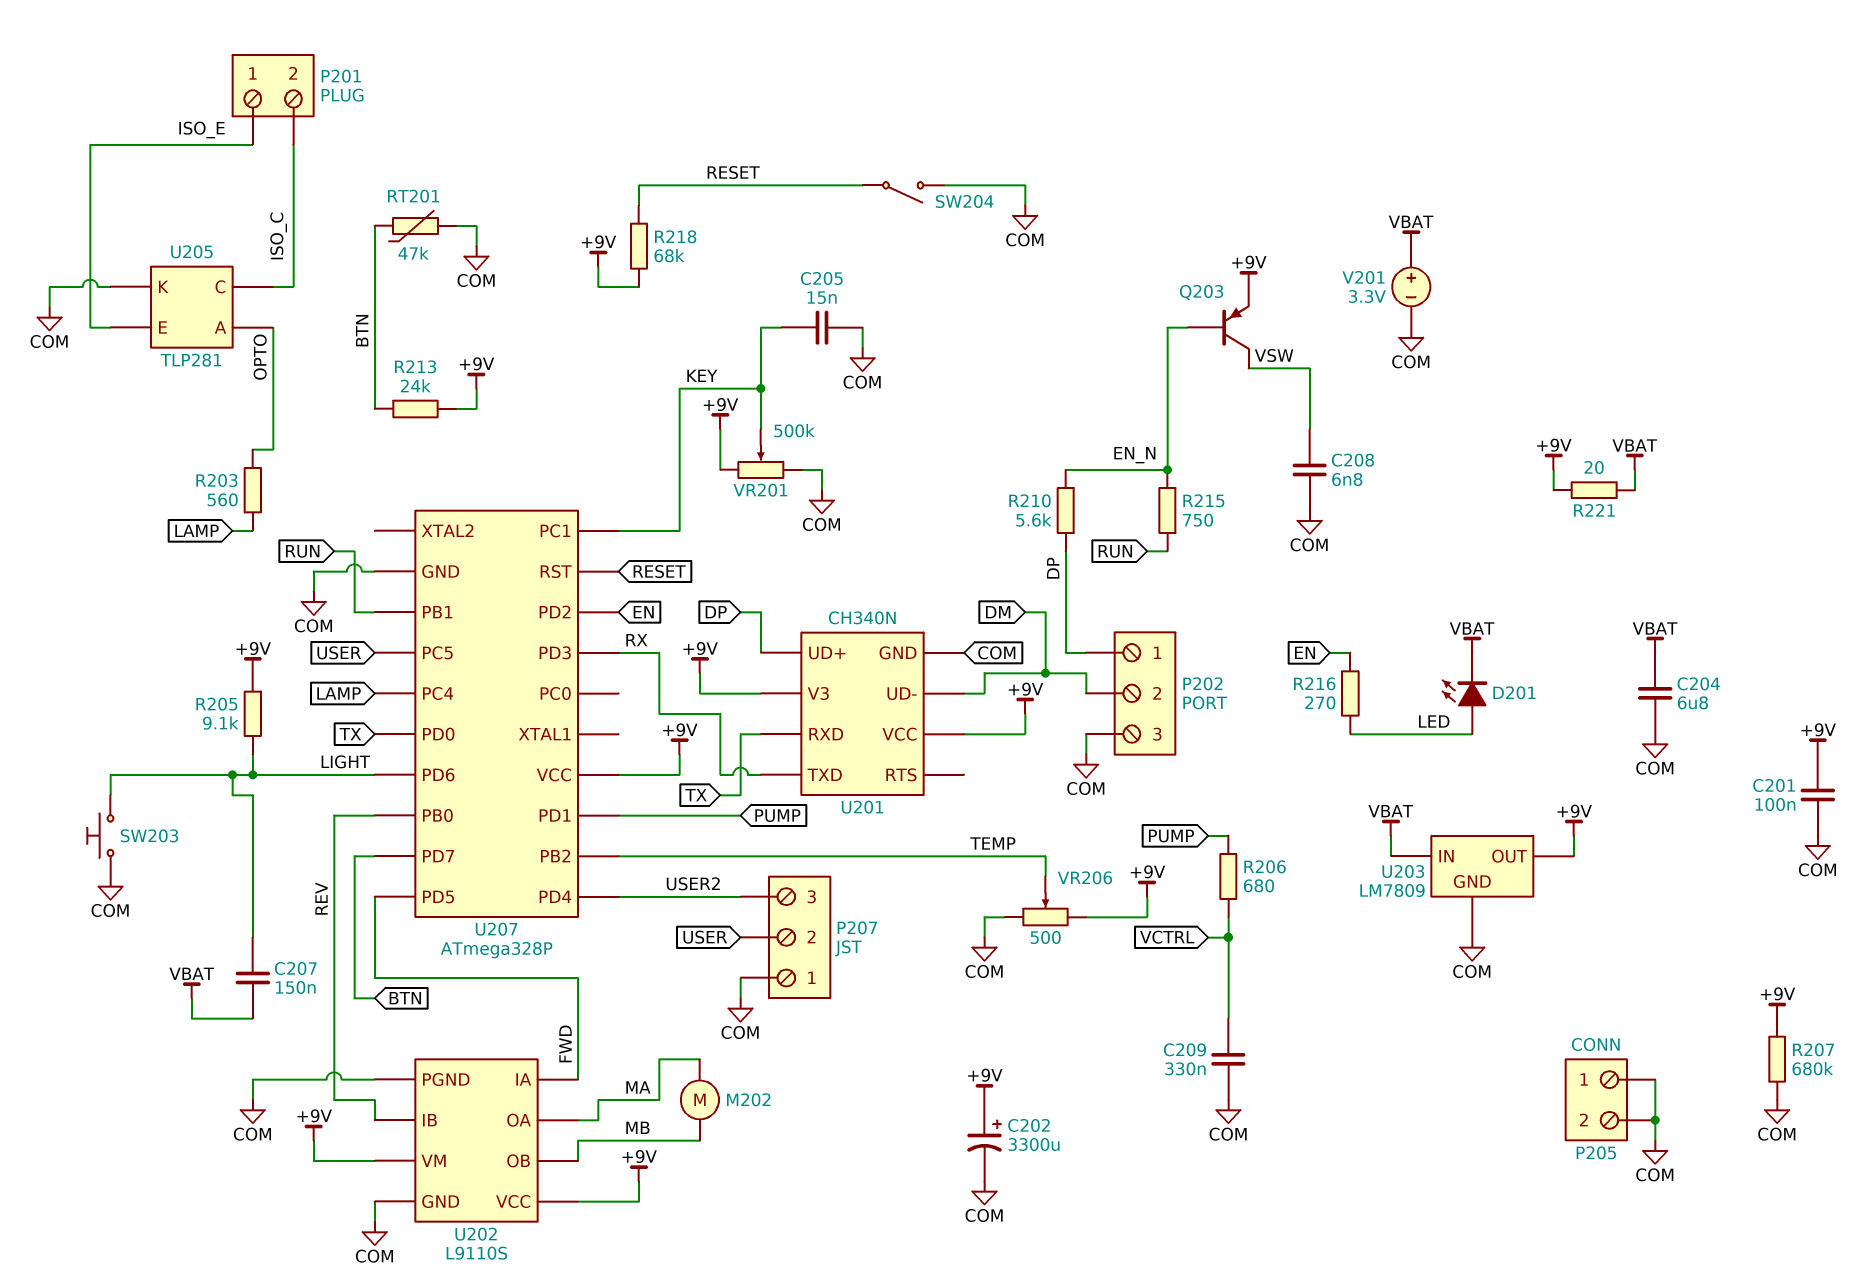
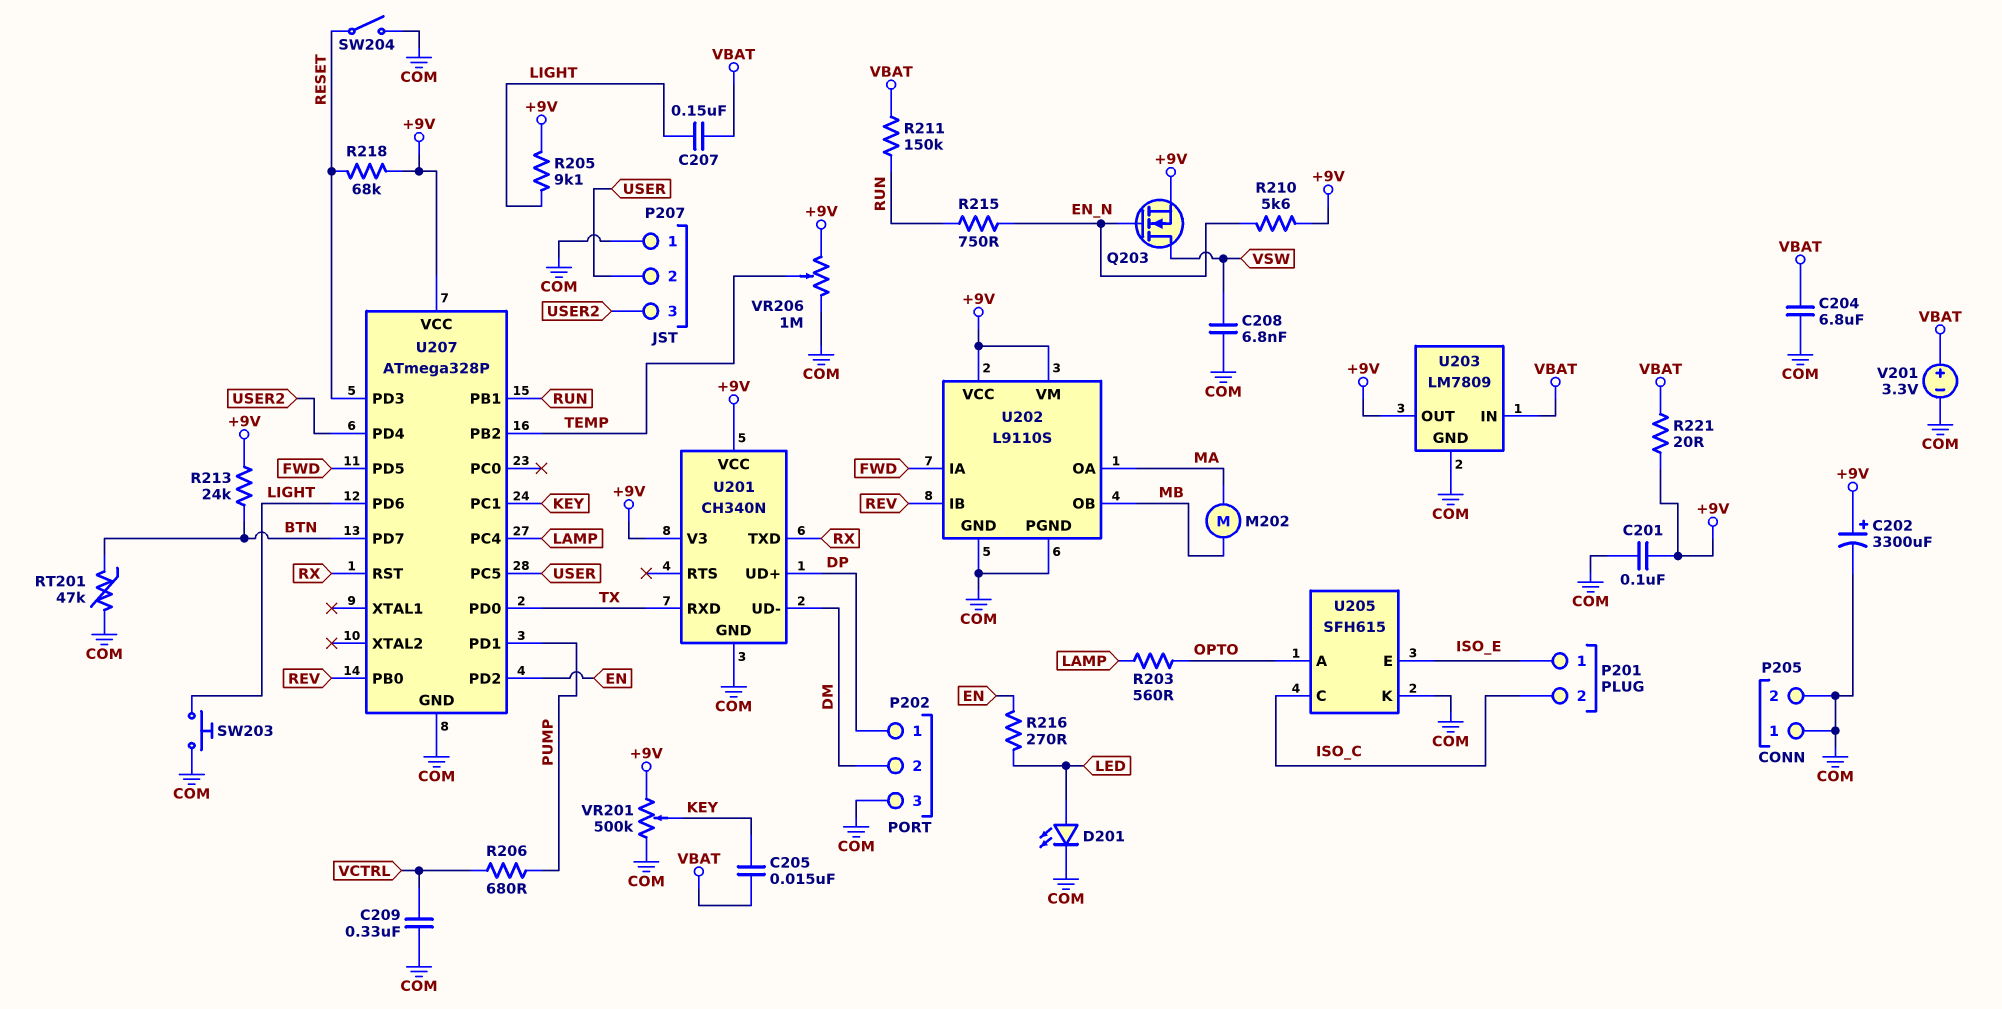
C205: 15nF (COM, KEY) -> 15nF (KEY, VBAT)
D201: LED (A LED, K VBAT) -> LED (A LED, K COM)
Q203: PNP (B EN_N, C VSW, E +9V) -> NMOS (G EN_N, D VSW, S +9V)
R207: 680k (+9V, COM) -> none
R210: 5.6k (DP, EN_N) -> 5.6k (+9V, EN_N)
R211: none -> 150k (RUN, VBAT)
U205: TLP281 -> SFH615
U207 pin PD3: RX -> RESET
U207 pin RST: RESET -> RX
VR206: 500 (+9V, COM, wiper TEMP) -> 1M (+9V, COM, wiper TEMP)

